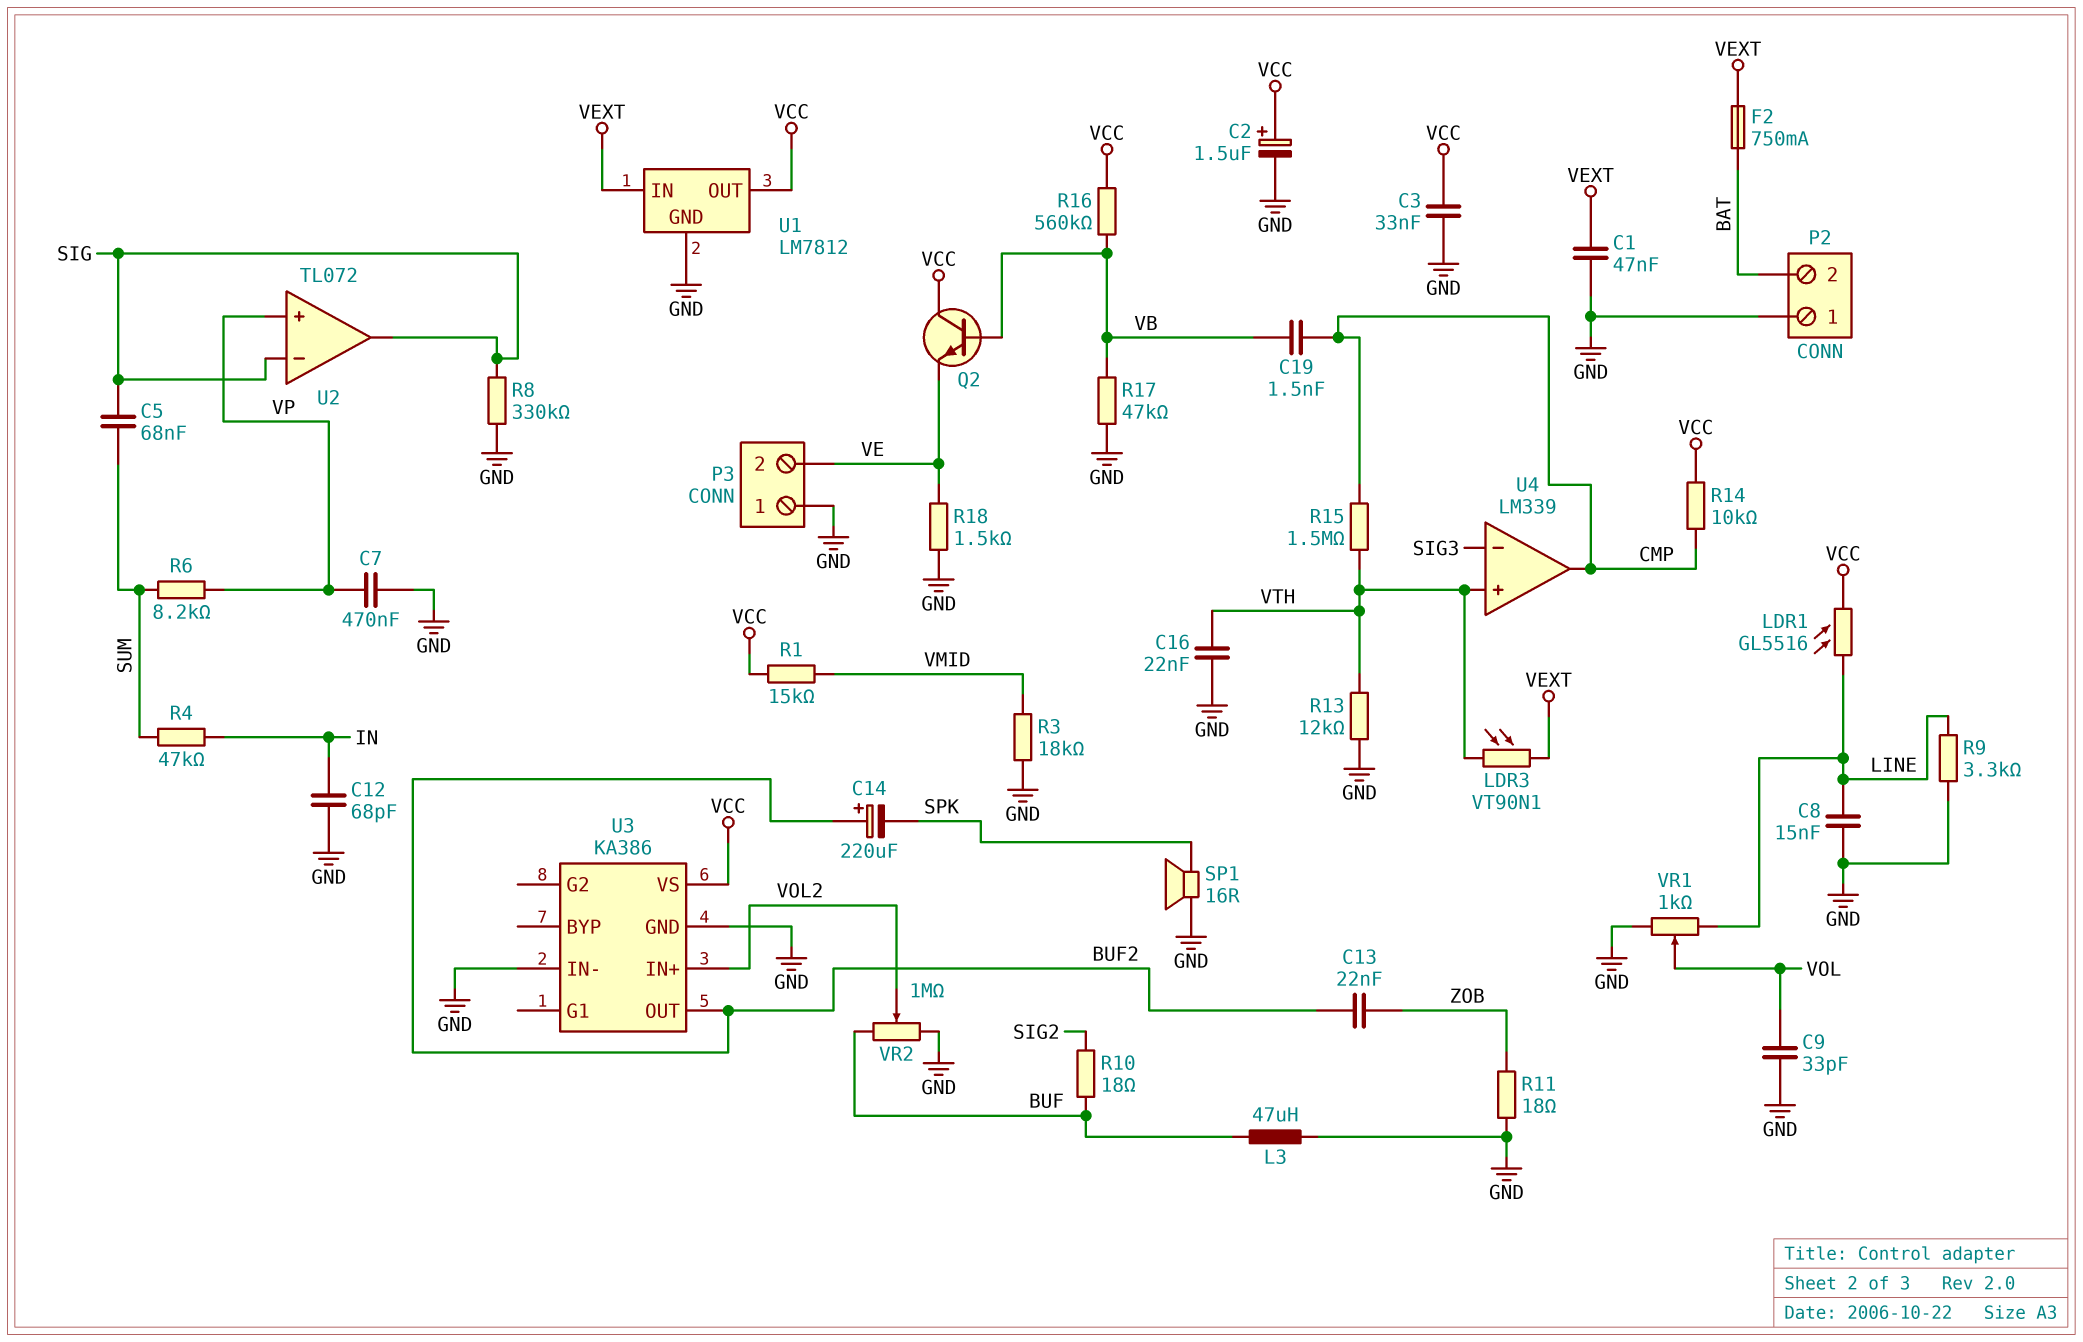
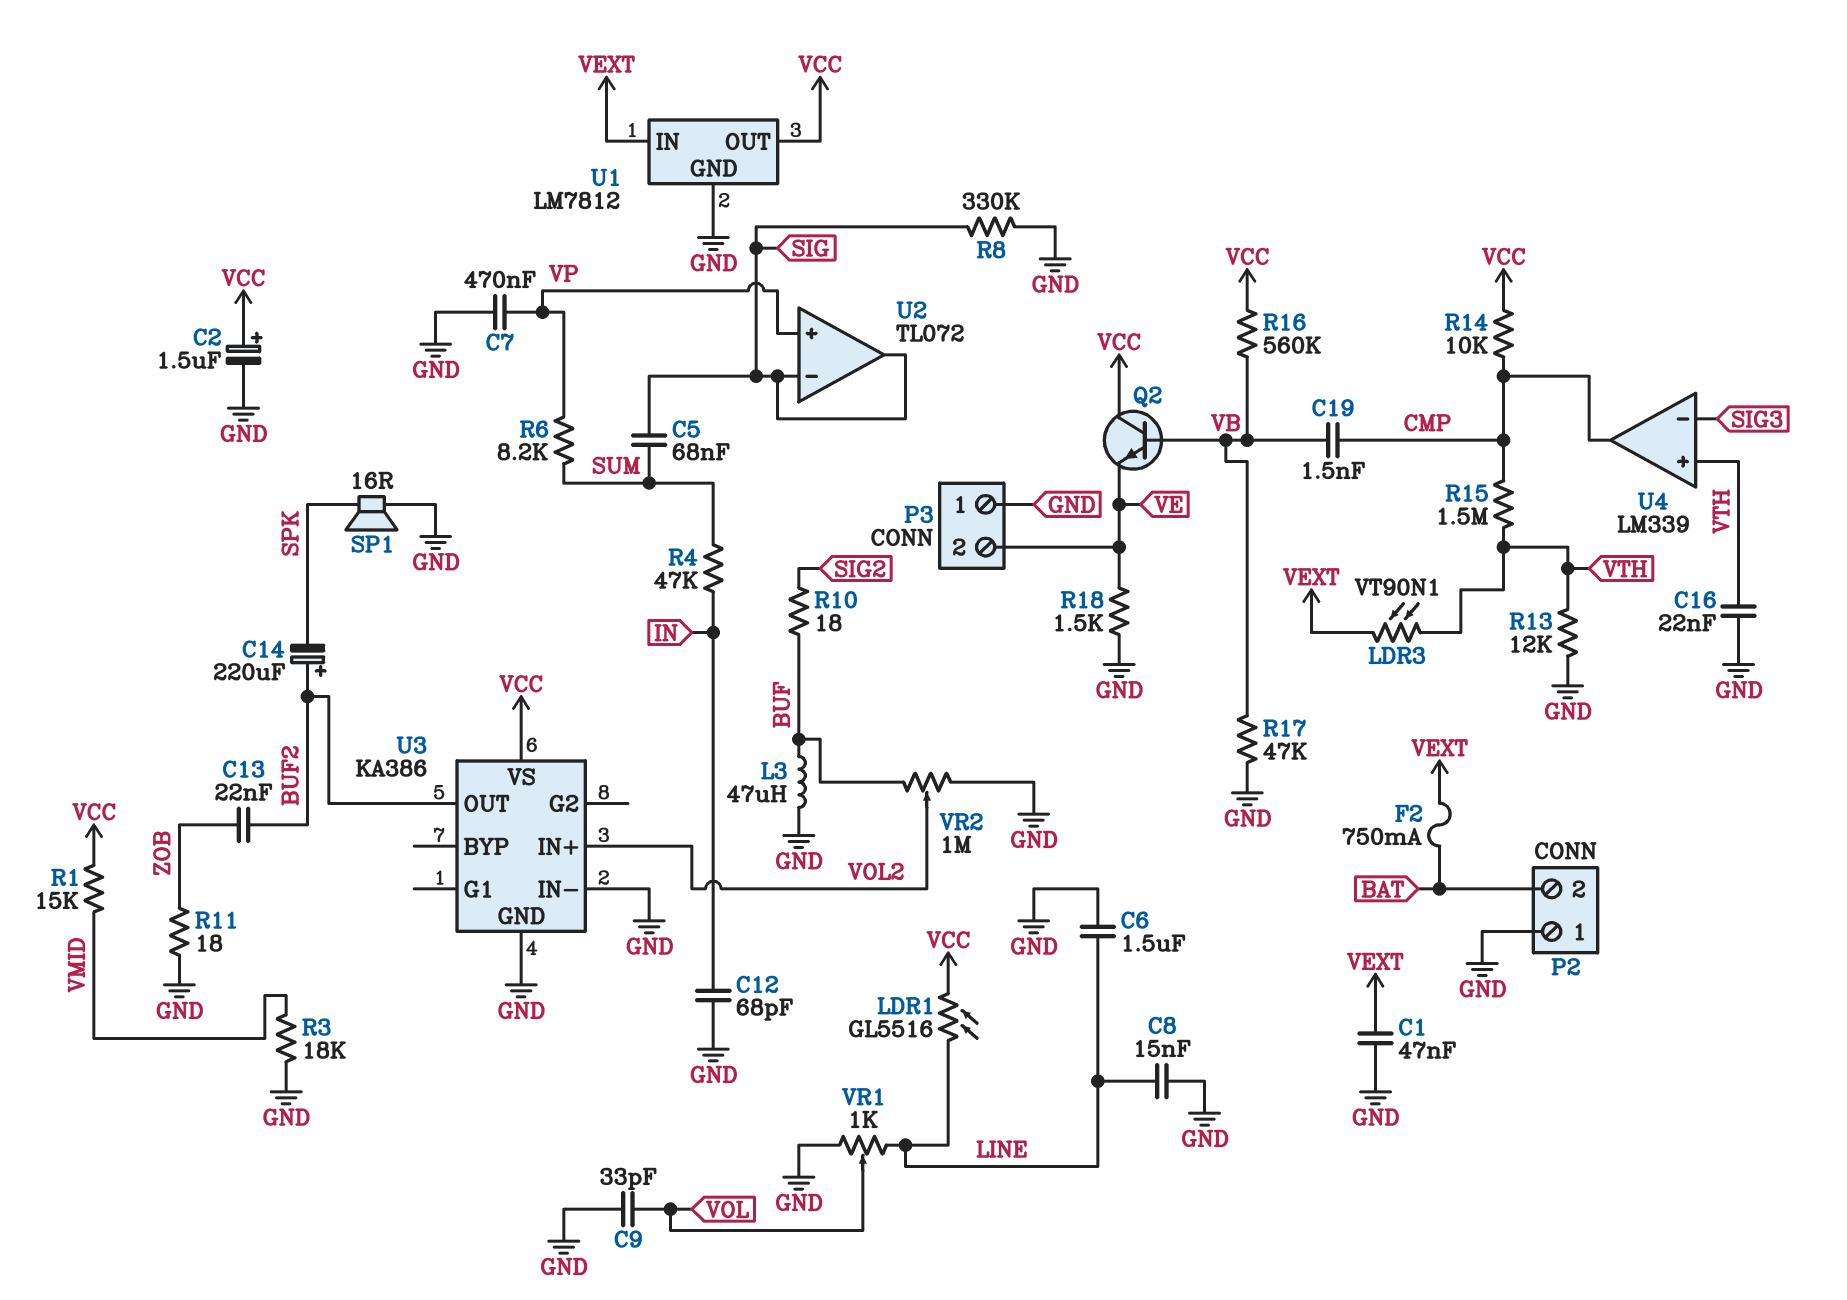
C3: 33nF (GND, VCC) -> none
C6: none -> 1.5uF (GND, LINE)
R9: 3.3k (GND, LINE) -> none

